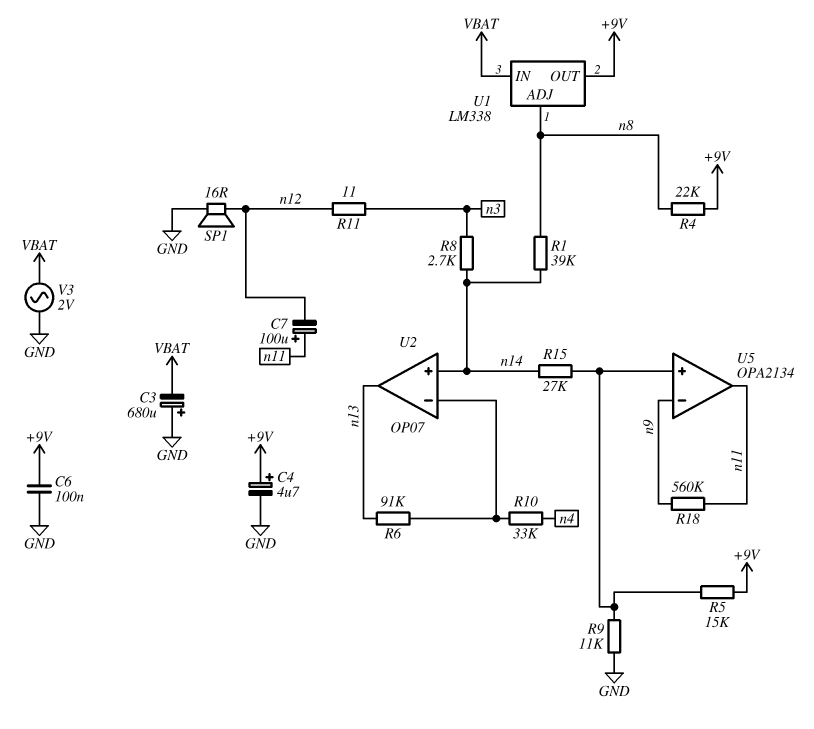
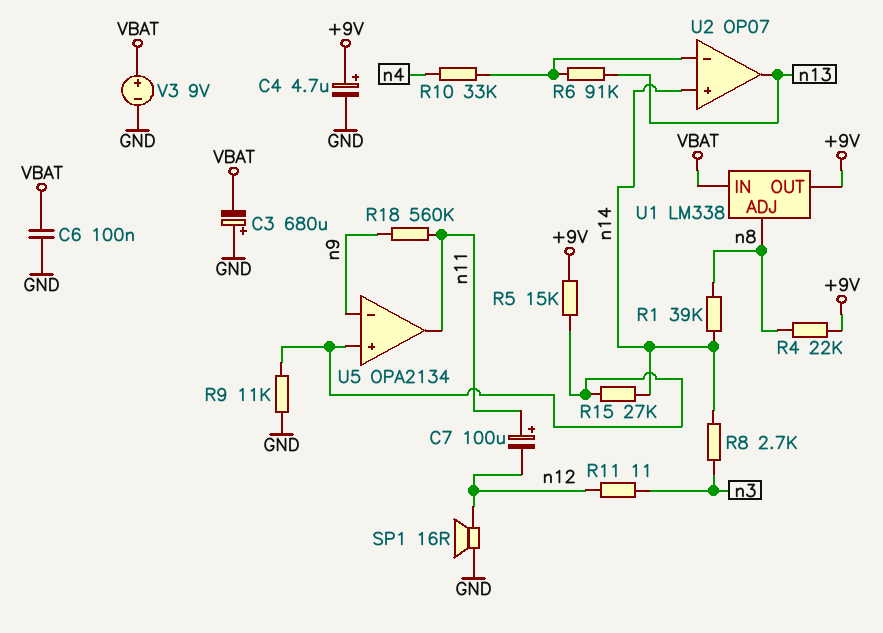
C6: 100nF (+9V, GND) -> 100nF (GND, VBAT)
V3: AC 2V (GND, VBAT) -> 9V (plus VBAT, minus GND)

